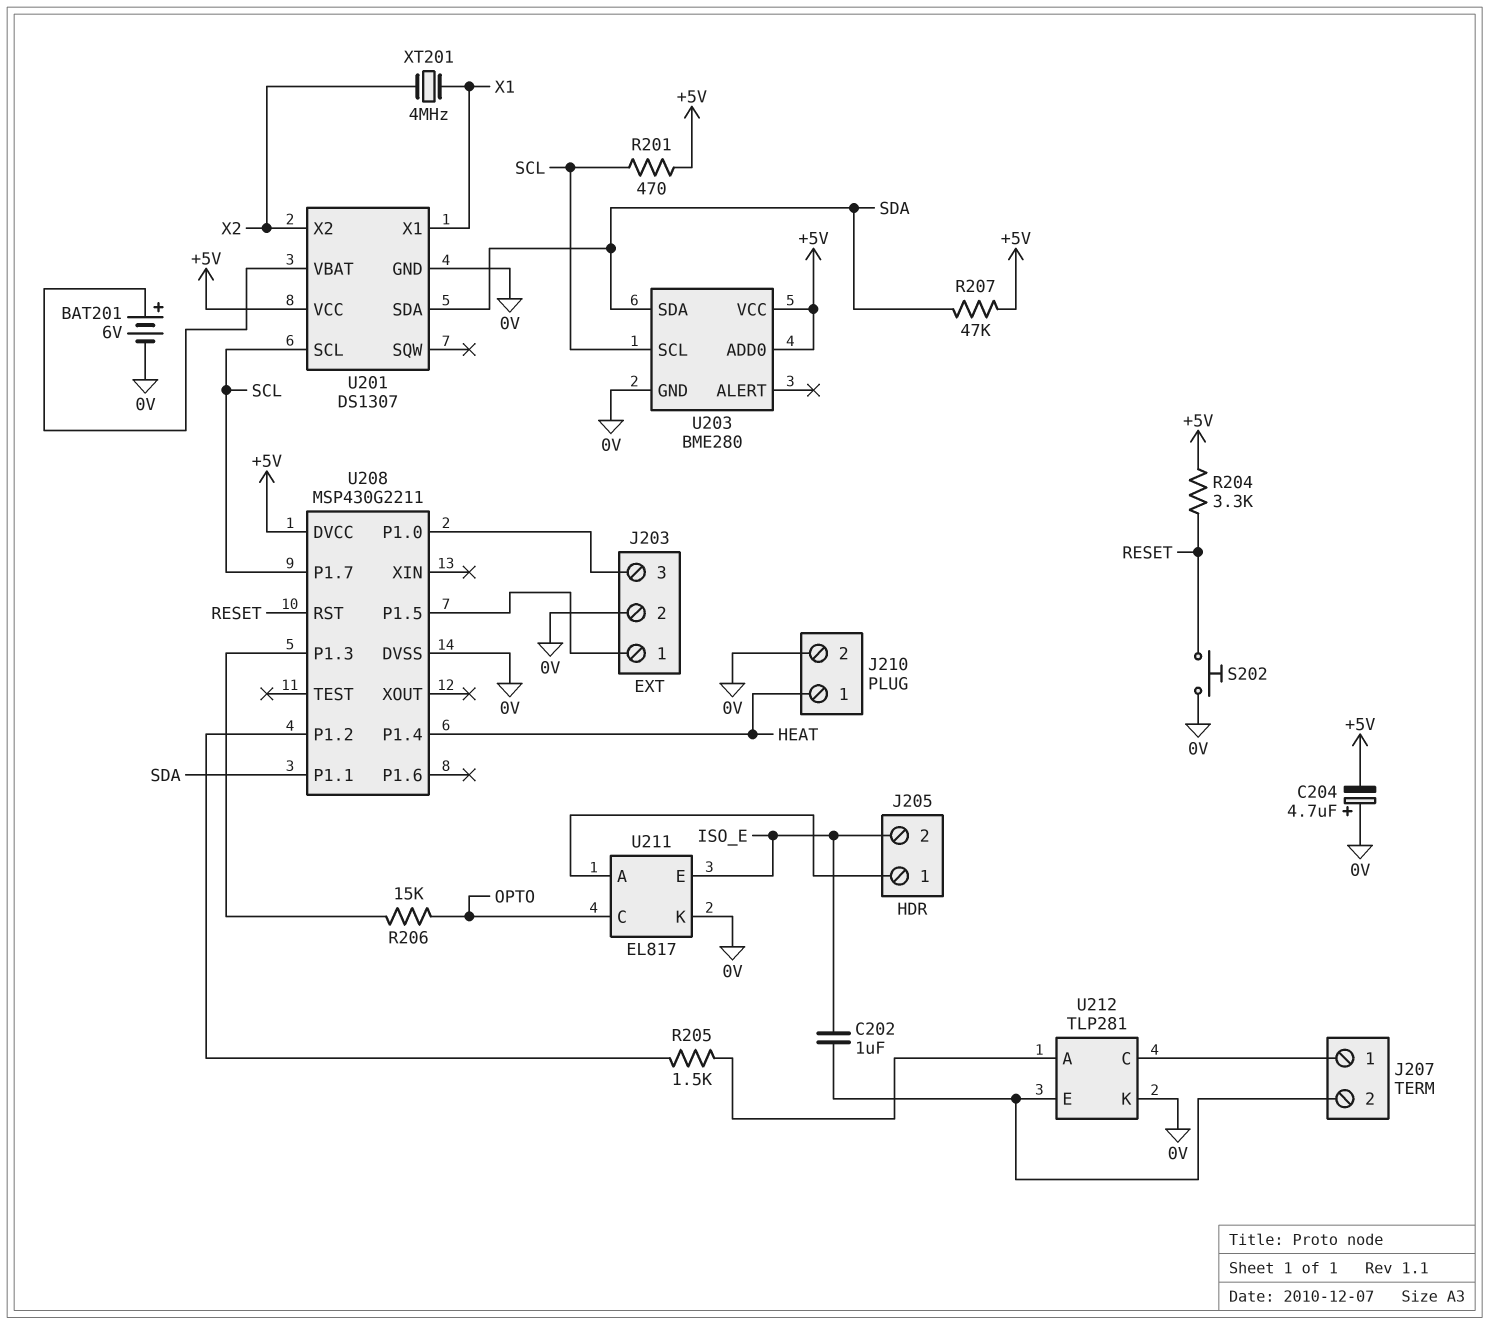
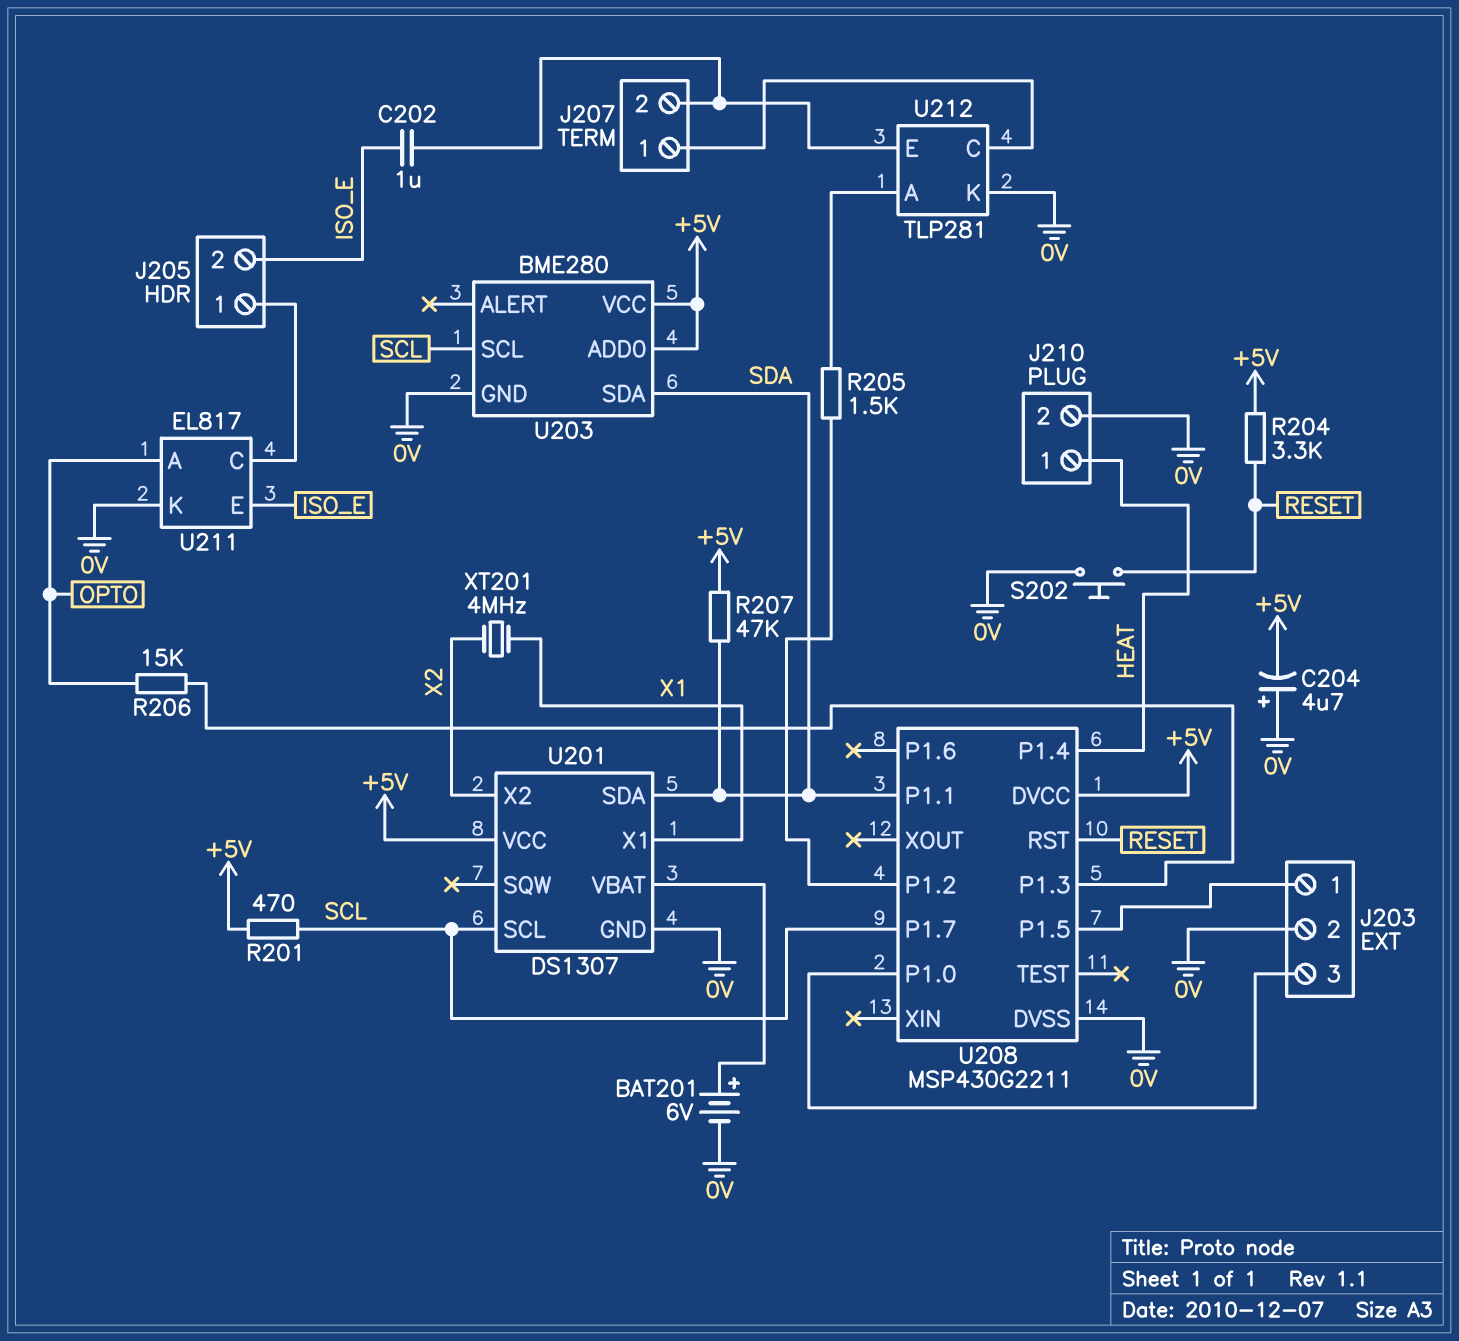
U211 pin A: J205/1 -> OPTO
U211 pin C: OPTO -> J205/1

